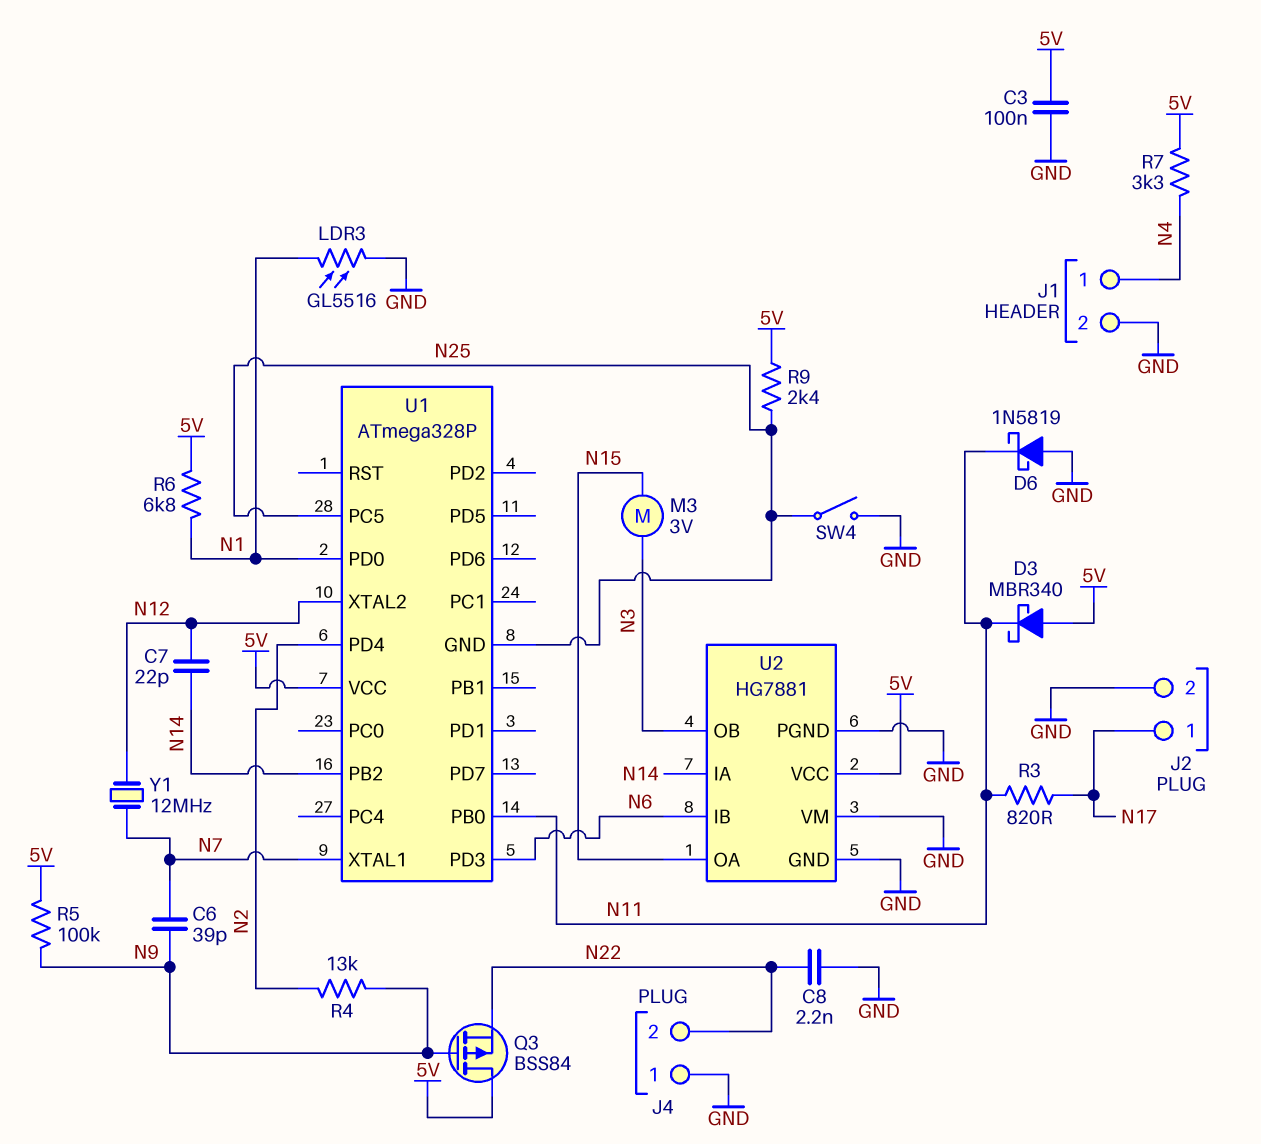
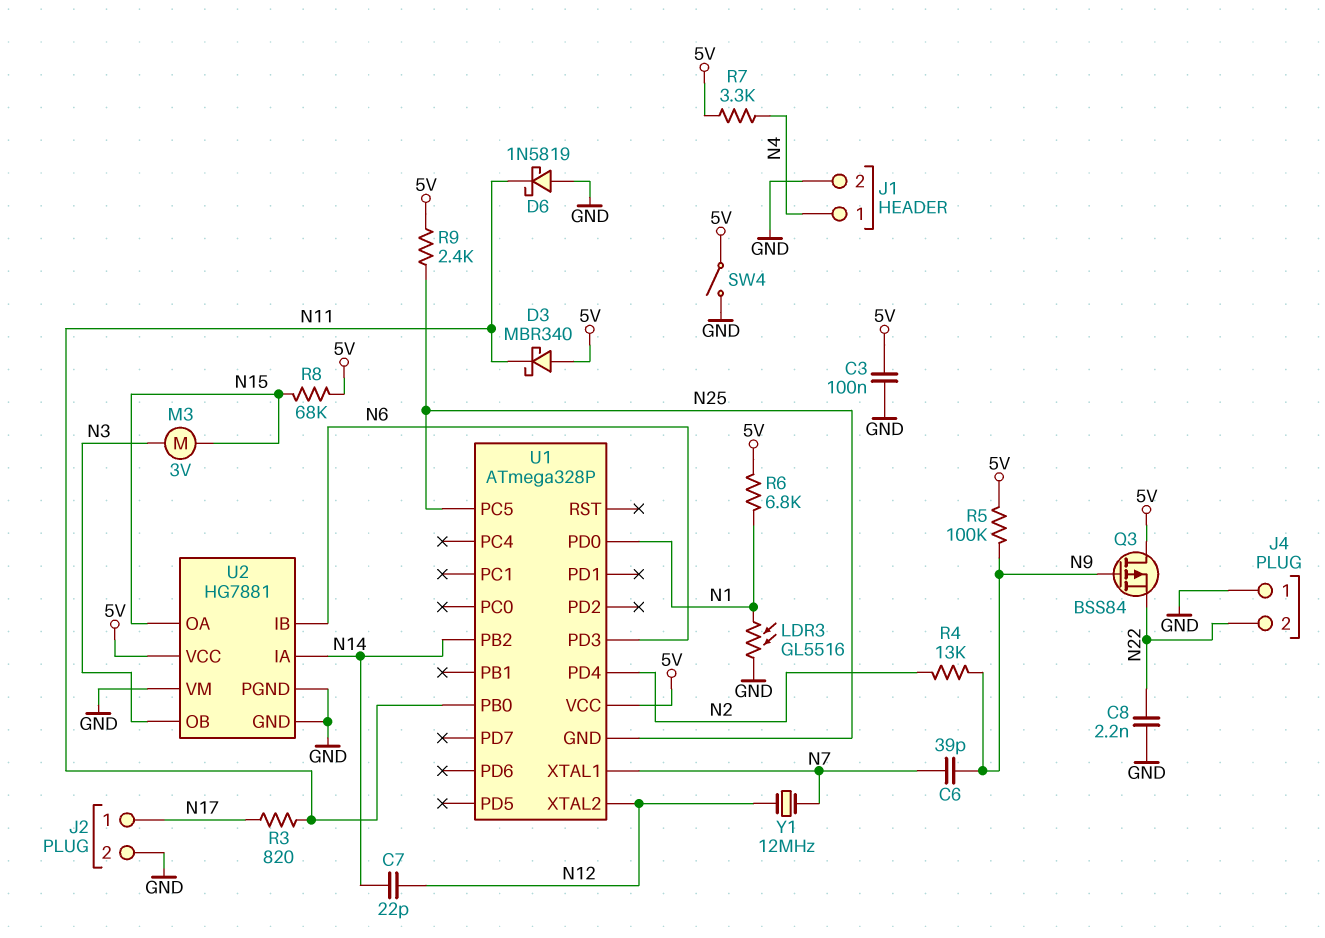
R8: none -> 68k (5V, N15)
SW4: switch (GND, N25) -> switch (5V, GND)

